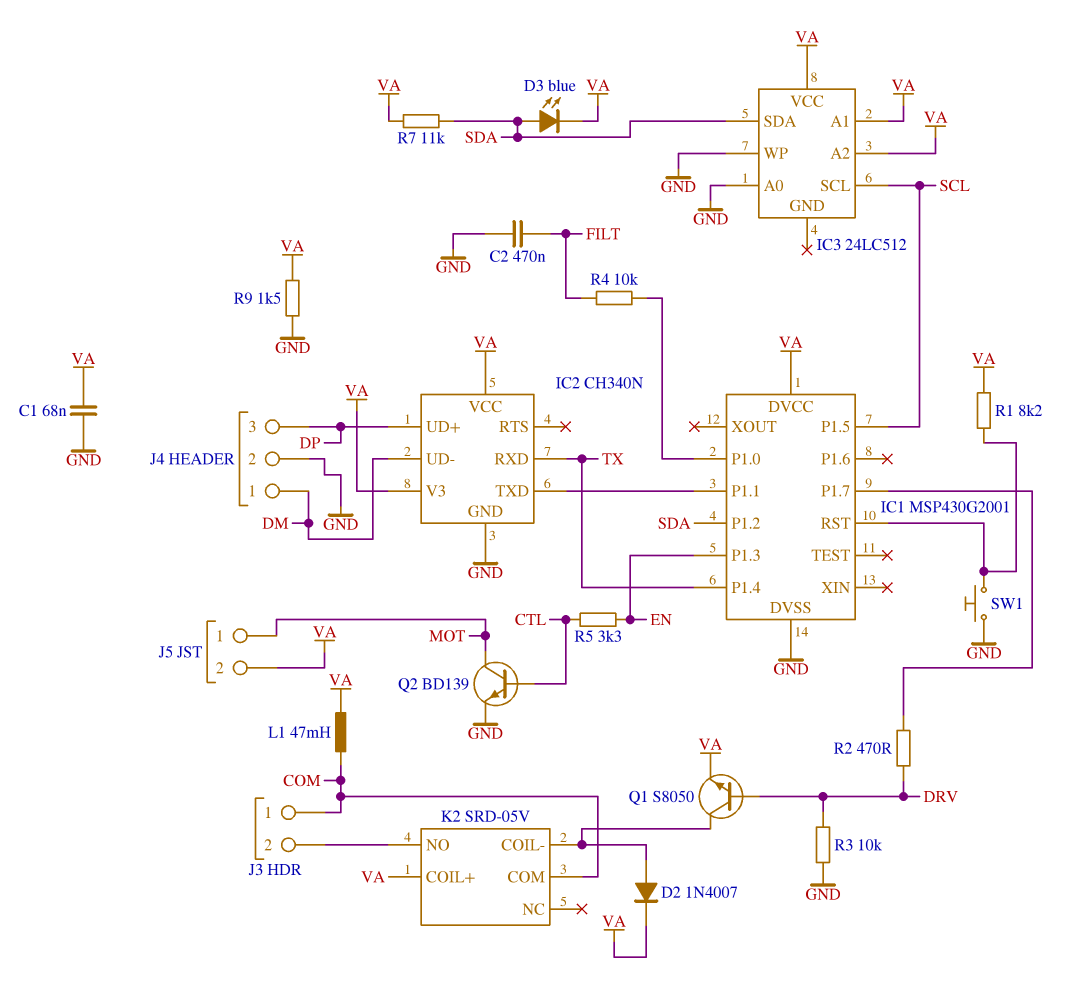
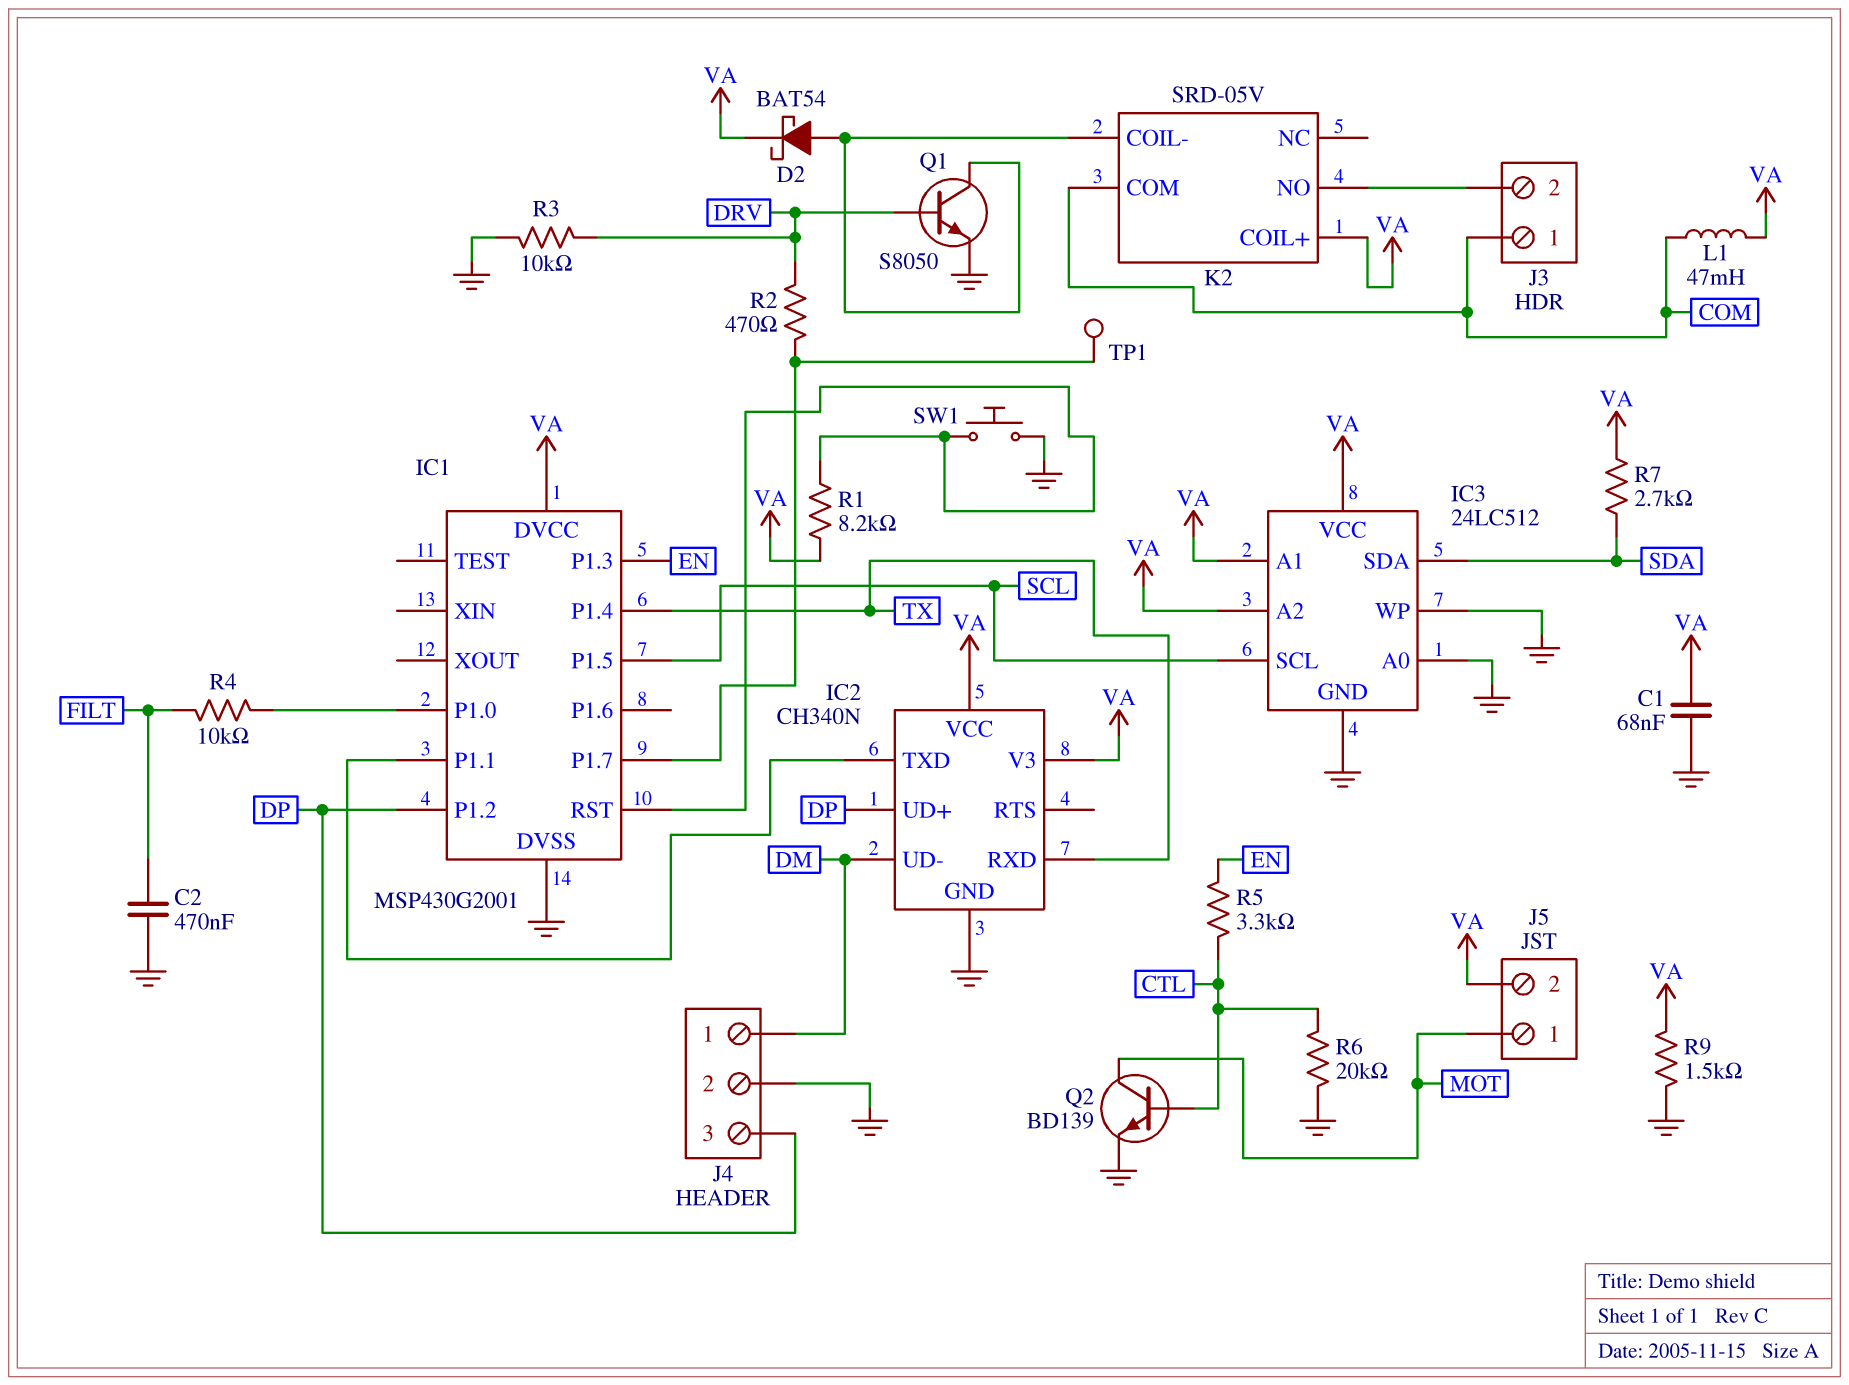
D2: diode 1N4007 (A K2/COIL-, K VA) -> schottky BAT54 (A K2/COIL-, K VA)
D3: LED blue (A SDA, K VA) -> none
IC1 pin P1.2: SDA -> DP
IC3 pin GND: none -> GND
Q1: NPN S8050 (B DRV, C K2/COIL-, E VA) -> NPN S8050 (B DRV, C K2/COIL-, E GND)
R6: none -> 20k (CTL, GND)
R7: 11k (SDA, VA) -> 2.7k (SDA, VA)
TP1: none -> test point (IC1/P1.7)

